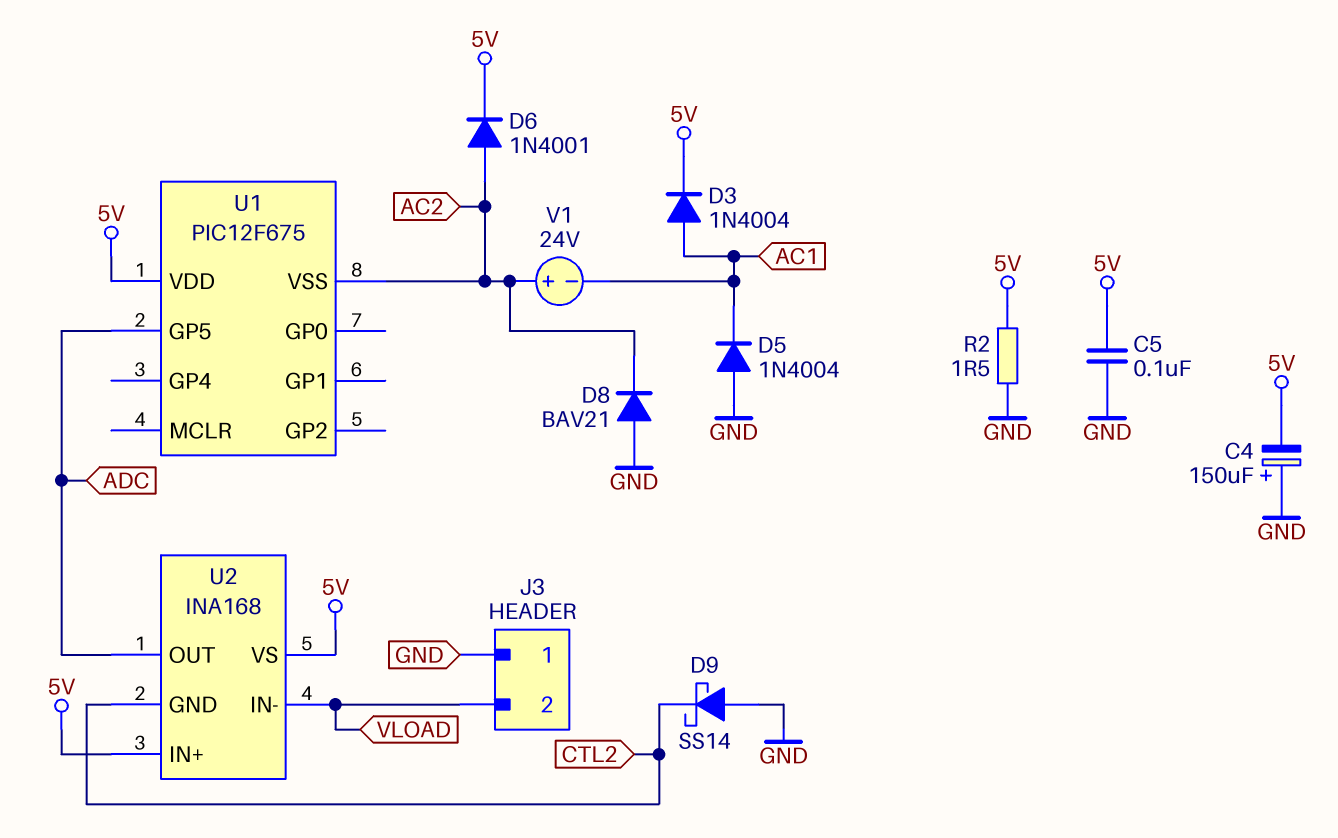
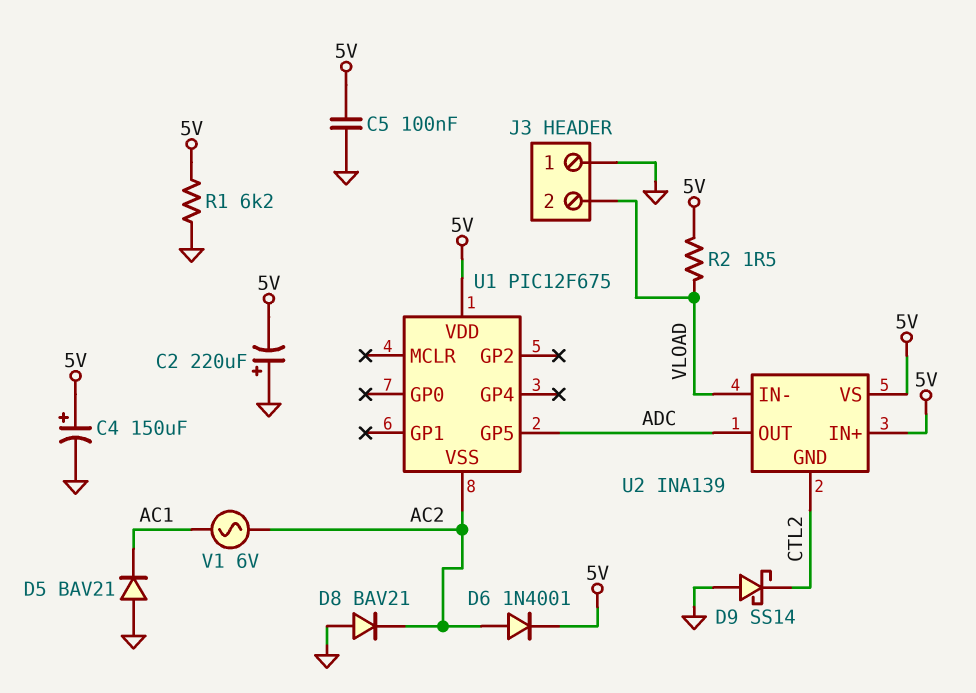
C2: none -> 220uF (plus GND, minus 5V)
C4: 150uF (plus GND, minus 5V) -> 150uF (plus 5V, minus GND)
D3: diode 1N4004 (A AC1, K 5V) -> none
D5: diode 1N4004 (A GND, K AC1) -> diode BAV21 (A GND, K AC1)
R1: none -> 6.2k (5V, GND)
R2: 1.5 (5V, GND) -> 1.5 (5V, VLOAD)
U2: INA168 -> INA139
V1: 24V (plus AC2, minus AC1) -> AC 6V (AC1, AC2)

